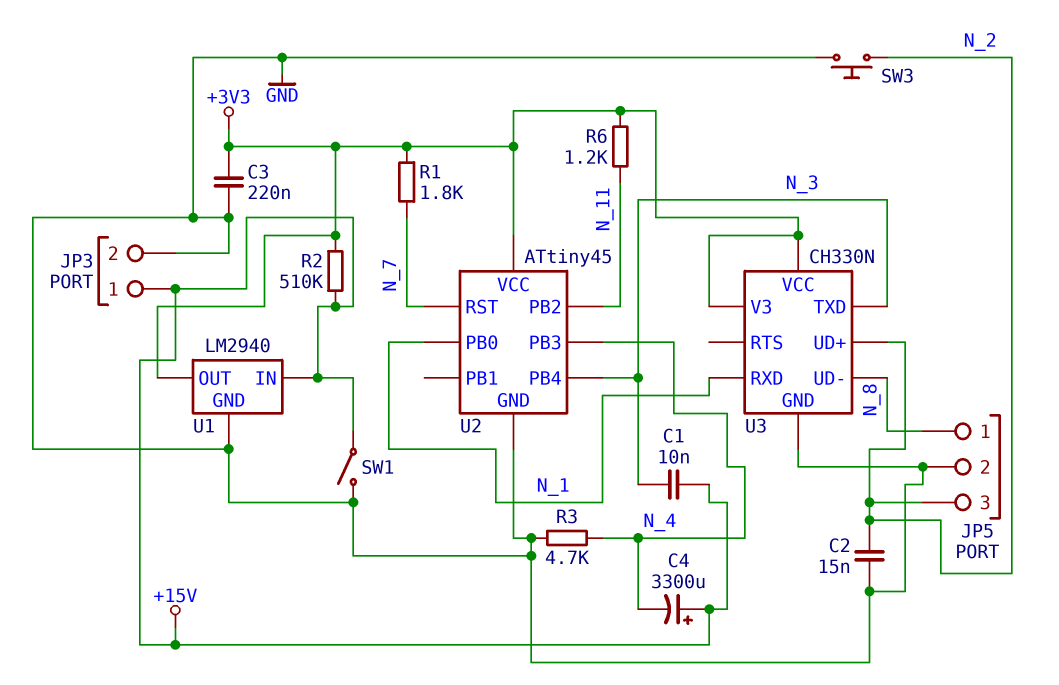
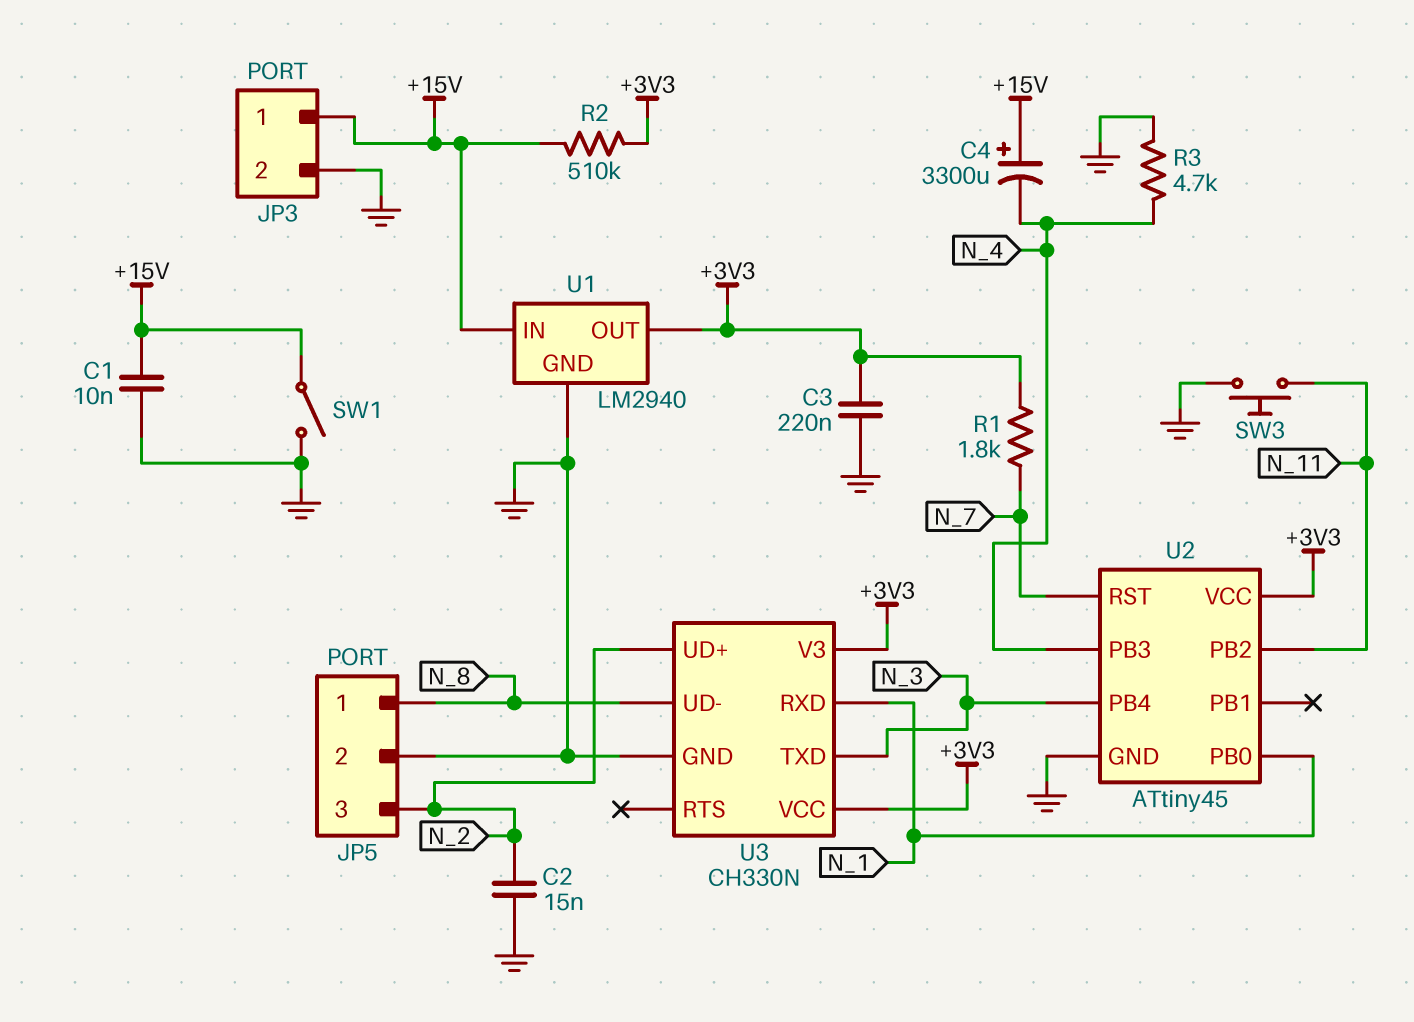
C1: 10nF (+15V, N_3) -> 10nF (+15V, GND)
R6: 1.2k (+3V3, N_11) -> none
SW3: button (GND, N_2) -> button (GND, N_11)

